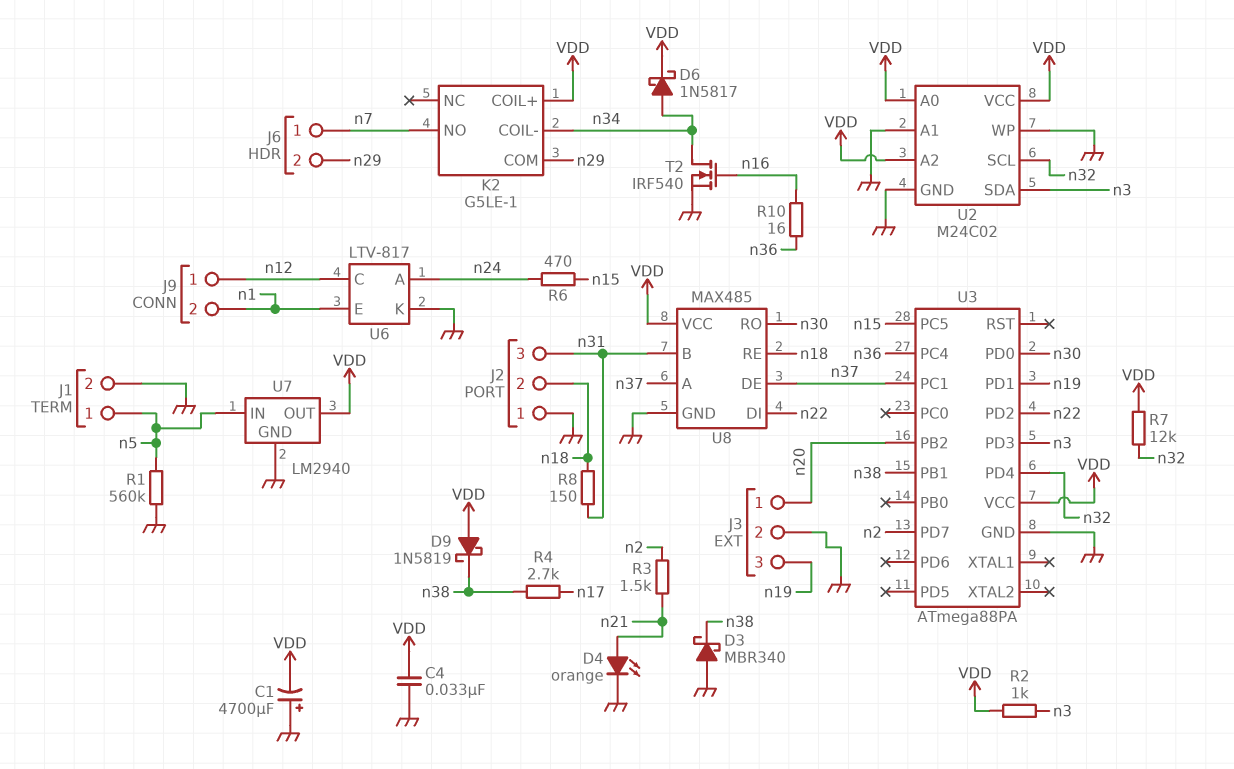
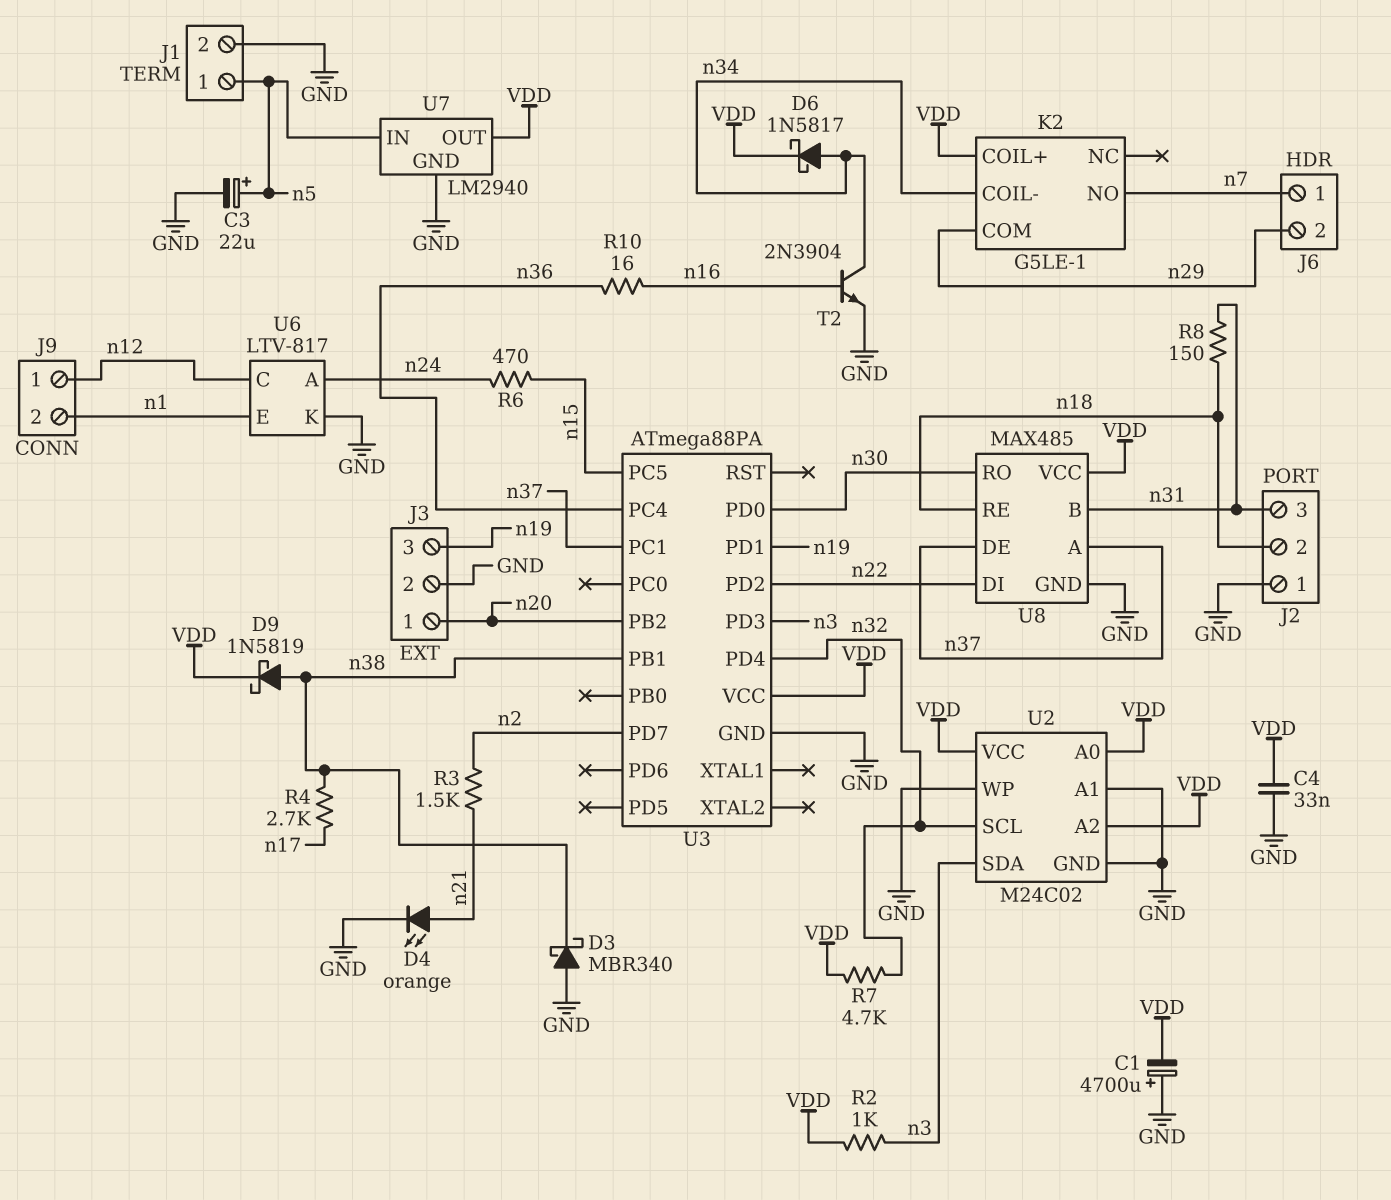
C3: none -> 22uF (plus n5, minus GND)
D9: schottky 1N5819 (A VDD, K n38) -> schottky 1N5819 (A n38, K VDD)
R1: 560k (GND, n5) -> none
R7: 12k (VDD, n32) -> 4.7k (VDD, n32)
T2: NMOS IRF540 (G n16, D n34, S GND) -> NPN 2N3904 (B n16, C n34, E GND)

